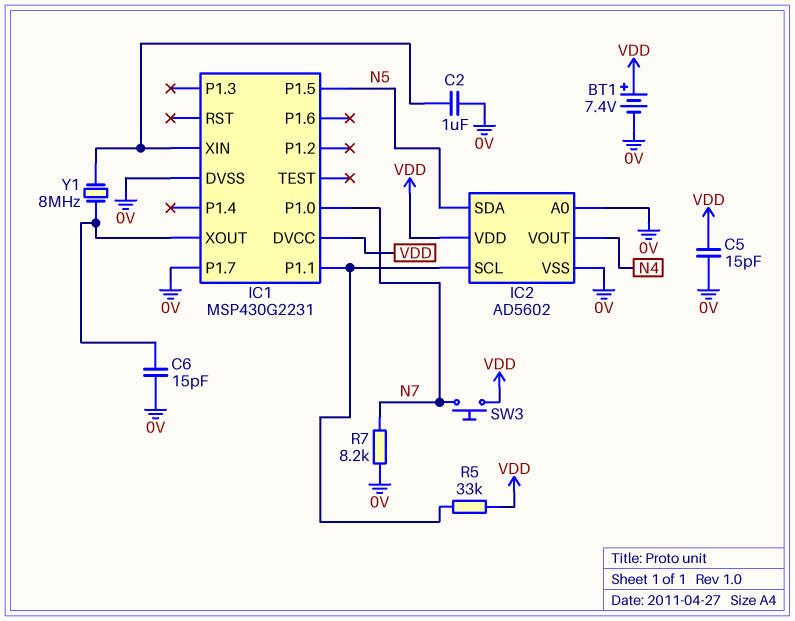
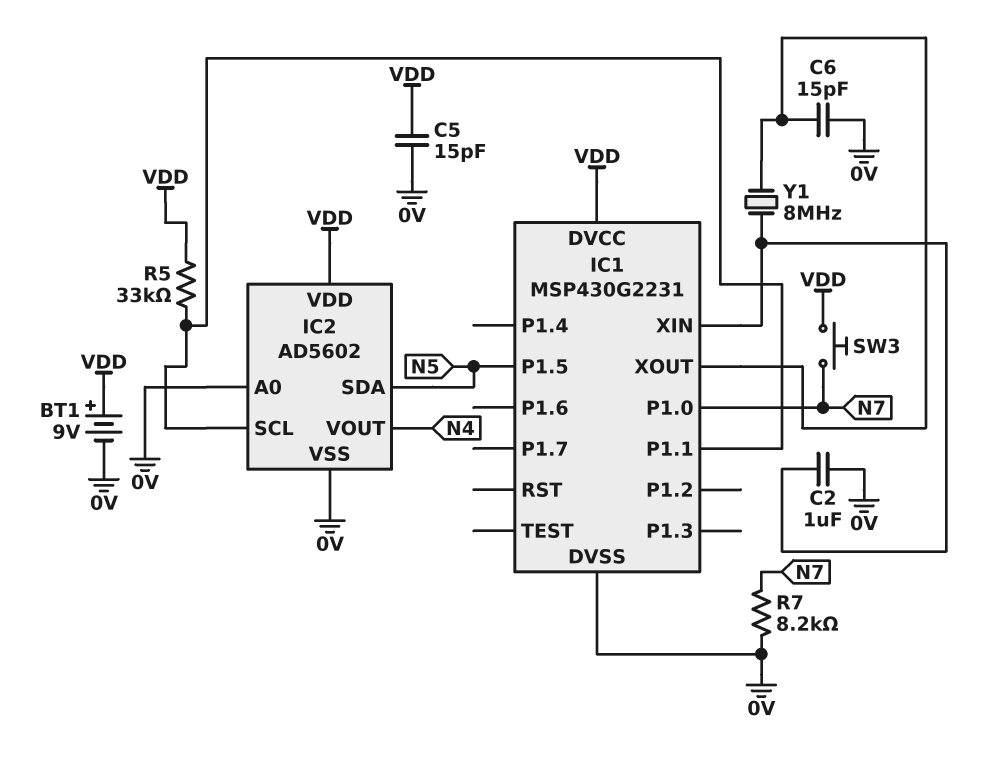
BT1: 7.4V (plus VDD, minus 0V) -> 9V (plus VDD, minus 0V)
IC1 pin P1.7: 0V -> none

